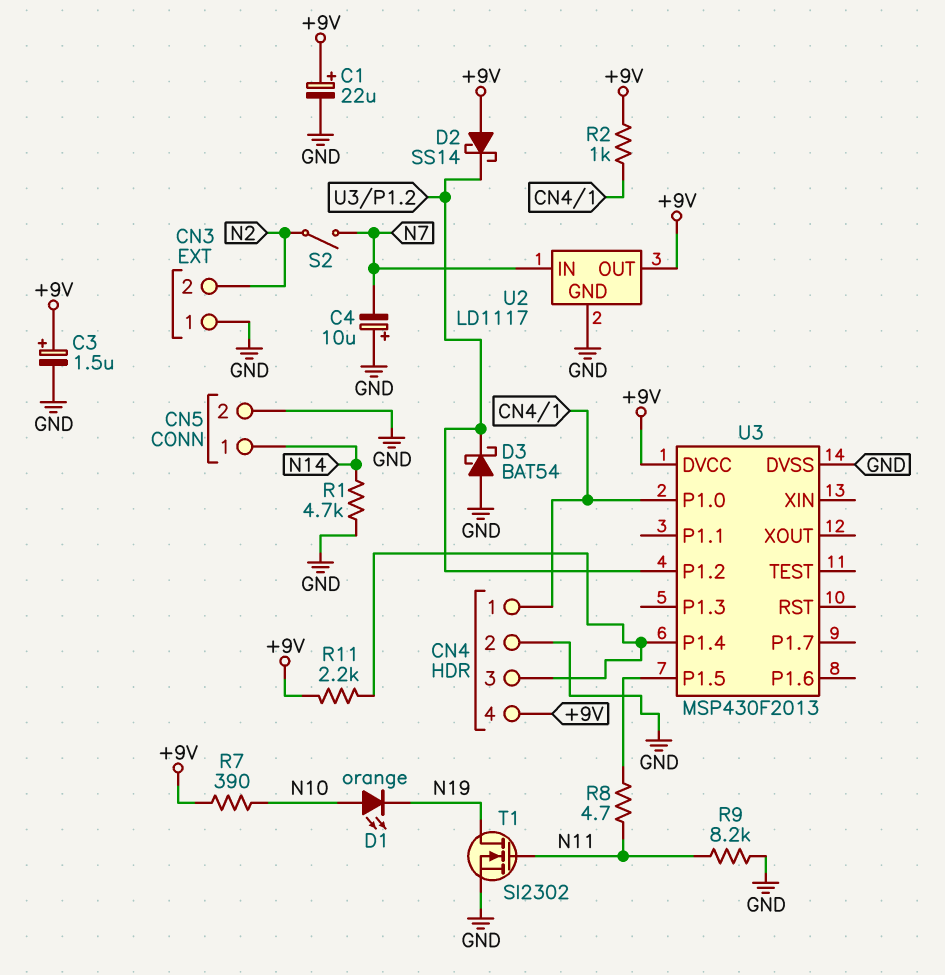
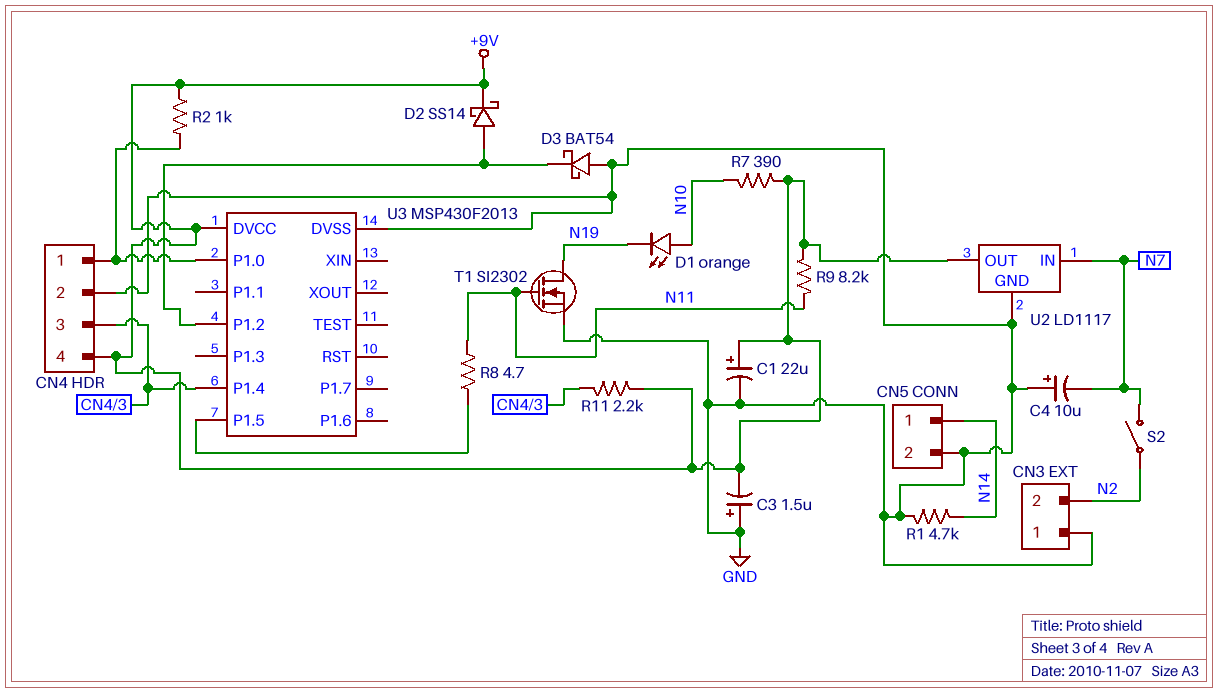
C3: 1.5uF (plus +9V, minus GND) -> 1.5uF (plus GND, minus +9V)
D2: schottky SS14 (A +9V, K U3/P1.2) -> schottky SS14 (A U3/P1.2, K +9V)
R9: 8.2k (GND, N11) -> 8.2k (+9V, N11)

